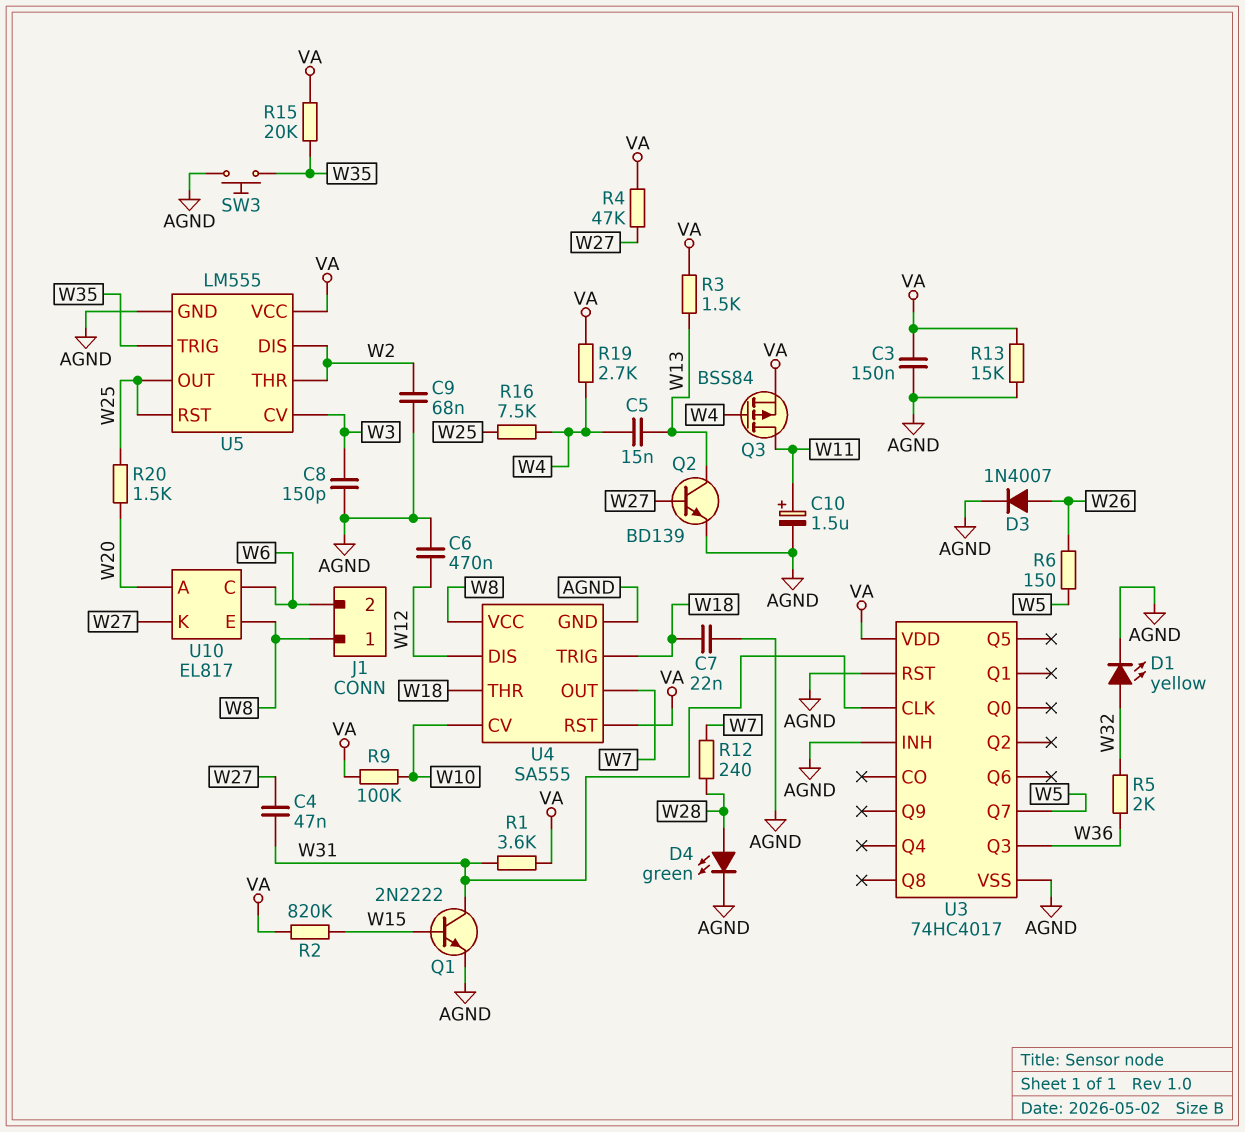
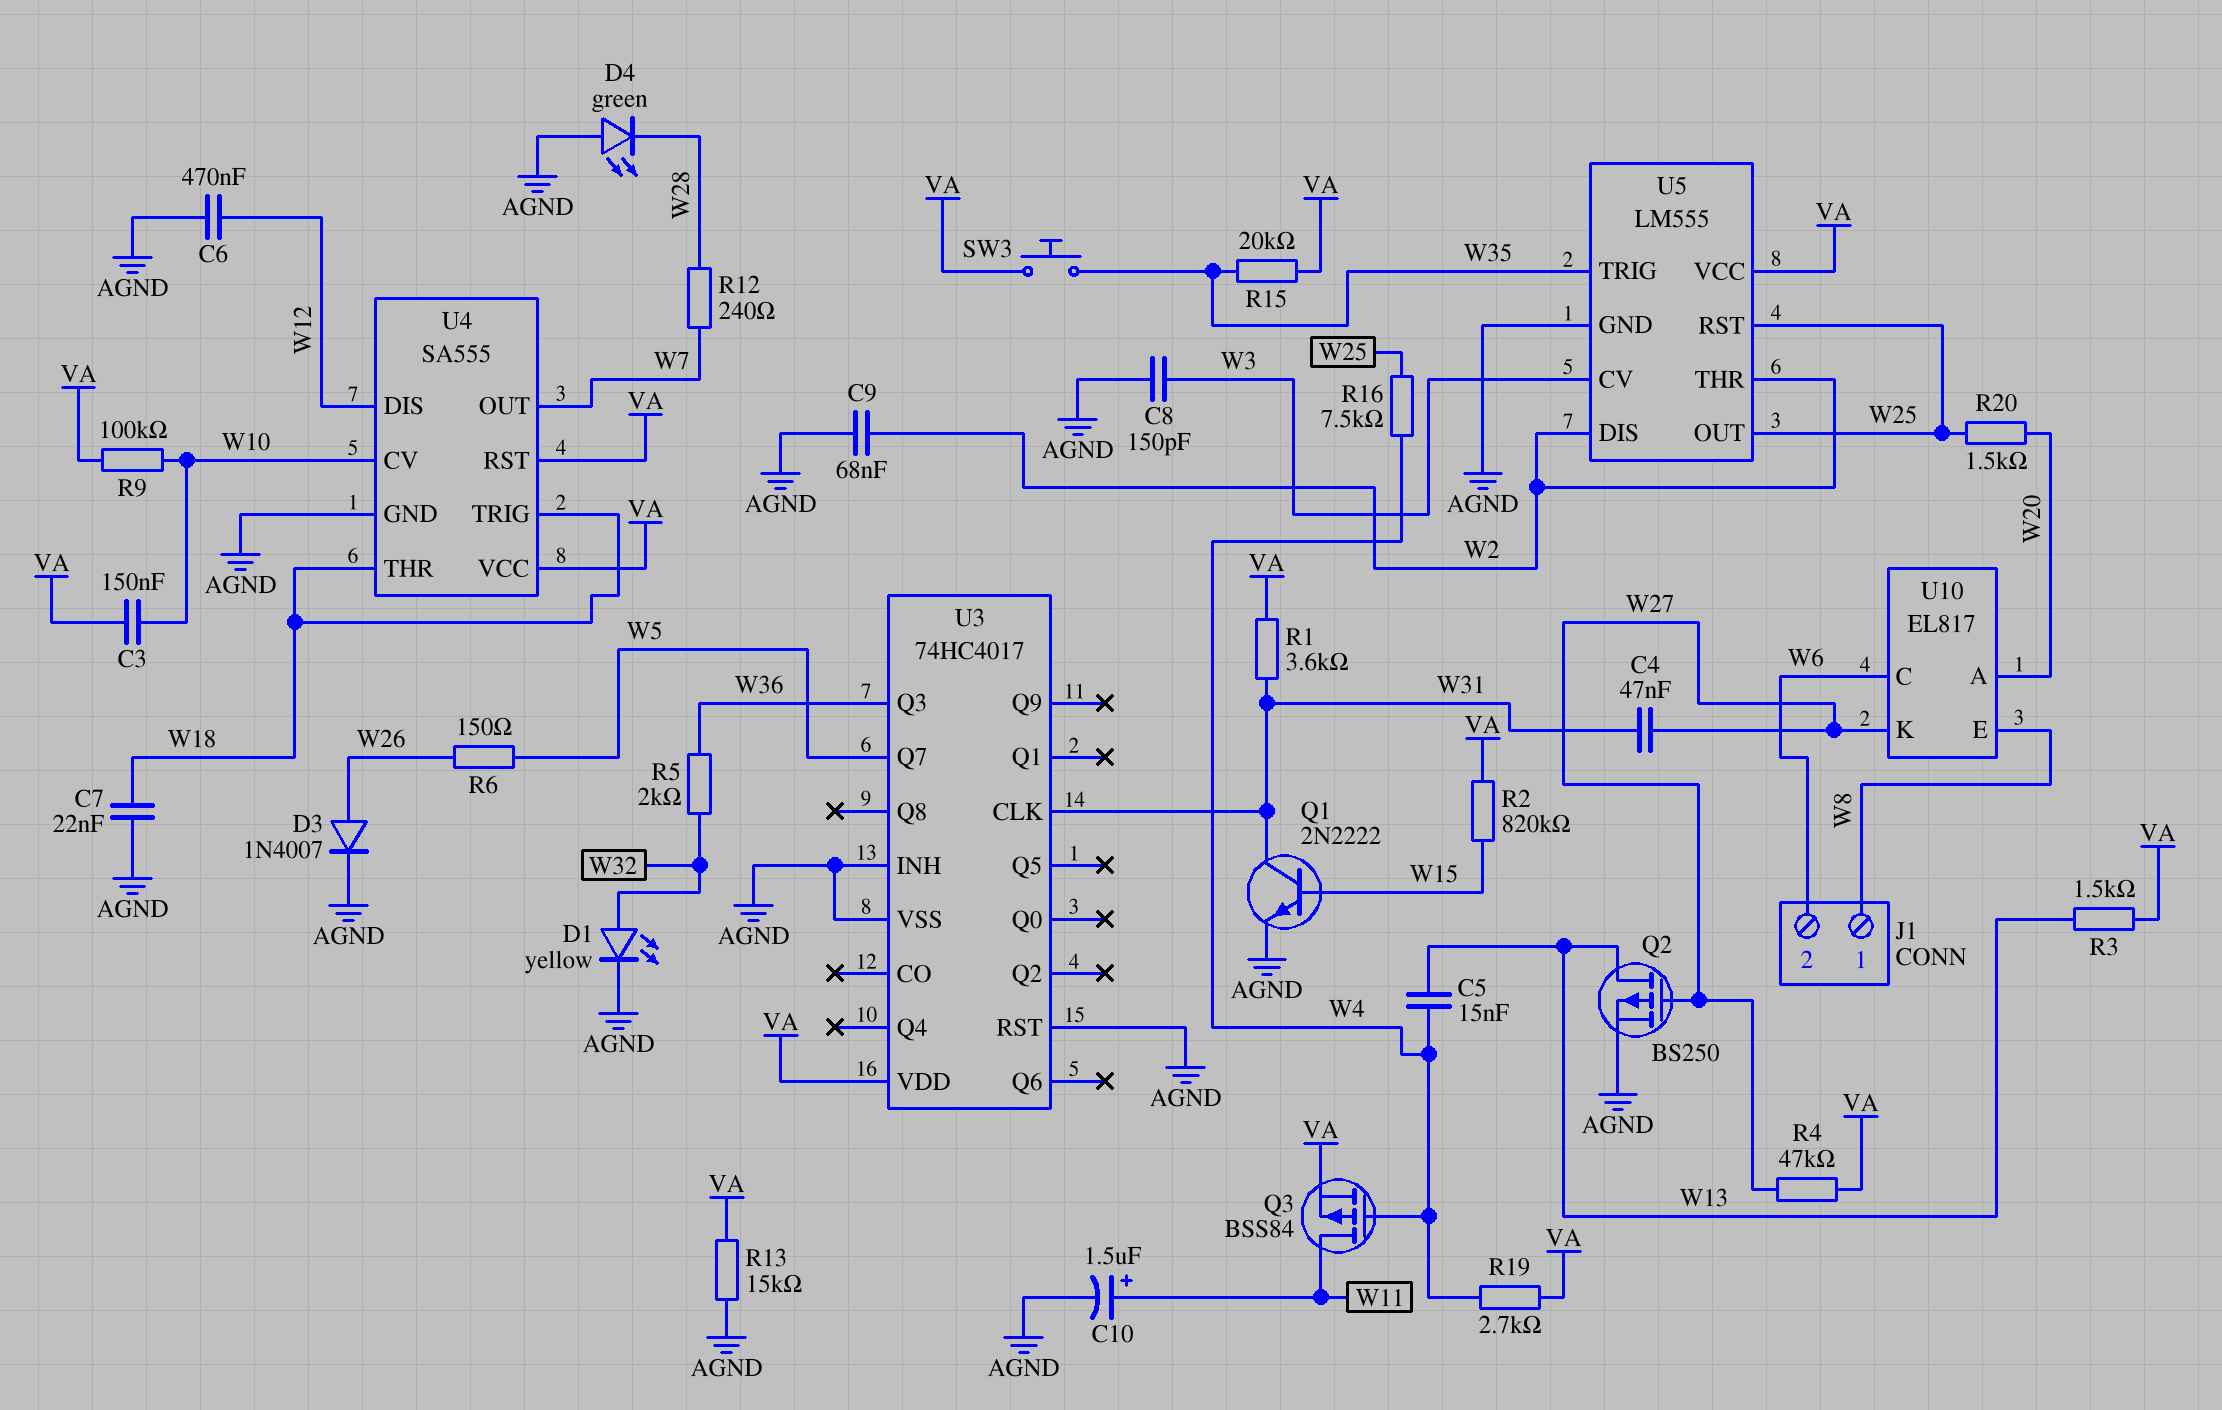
C3: 150nF (AGND, VA) -> 150nF (VA, W10)
D4: LED green (A W28, K AGND) -> LED green (A AGND, K W28)
Q2: NPN BD139 (B W27, C W13, E AGND) -> PMOS BS250 (G W27, D W13, S AGND)
SW3: button (AGND, W35) -> button (VA, W35)
U4 pin VCC: W8 -> VA

